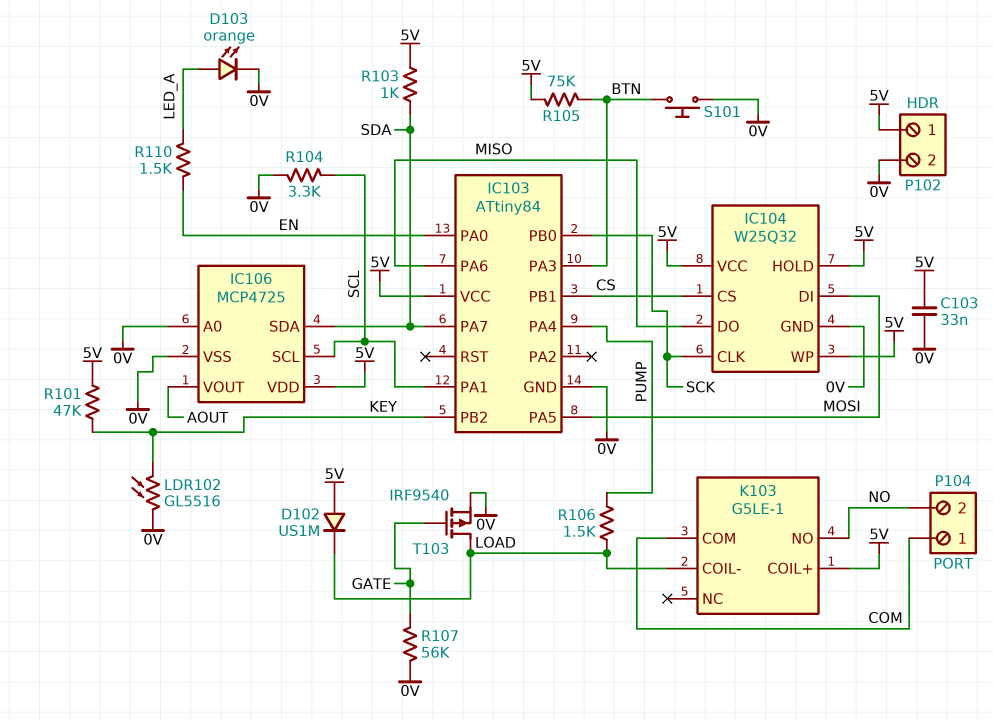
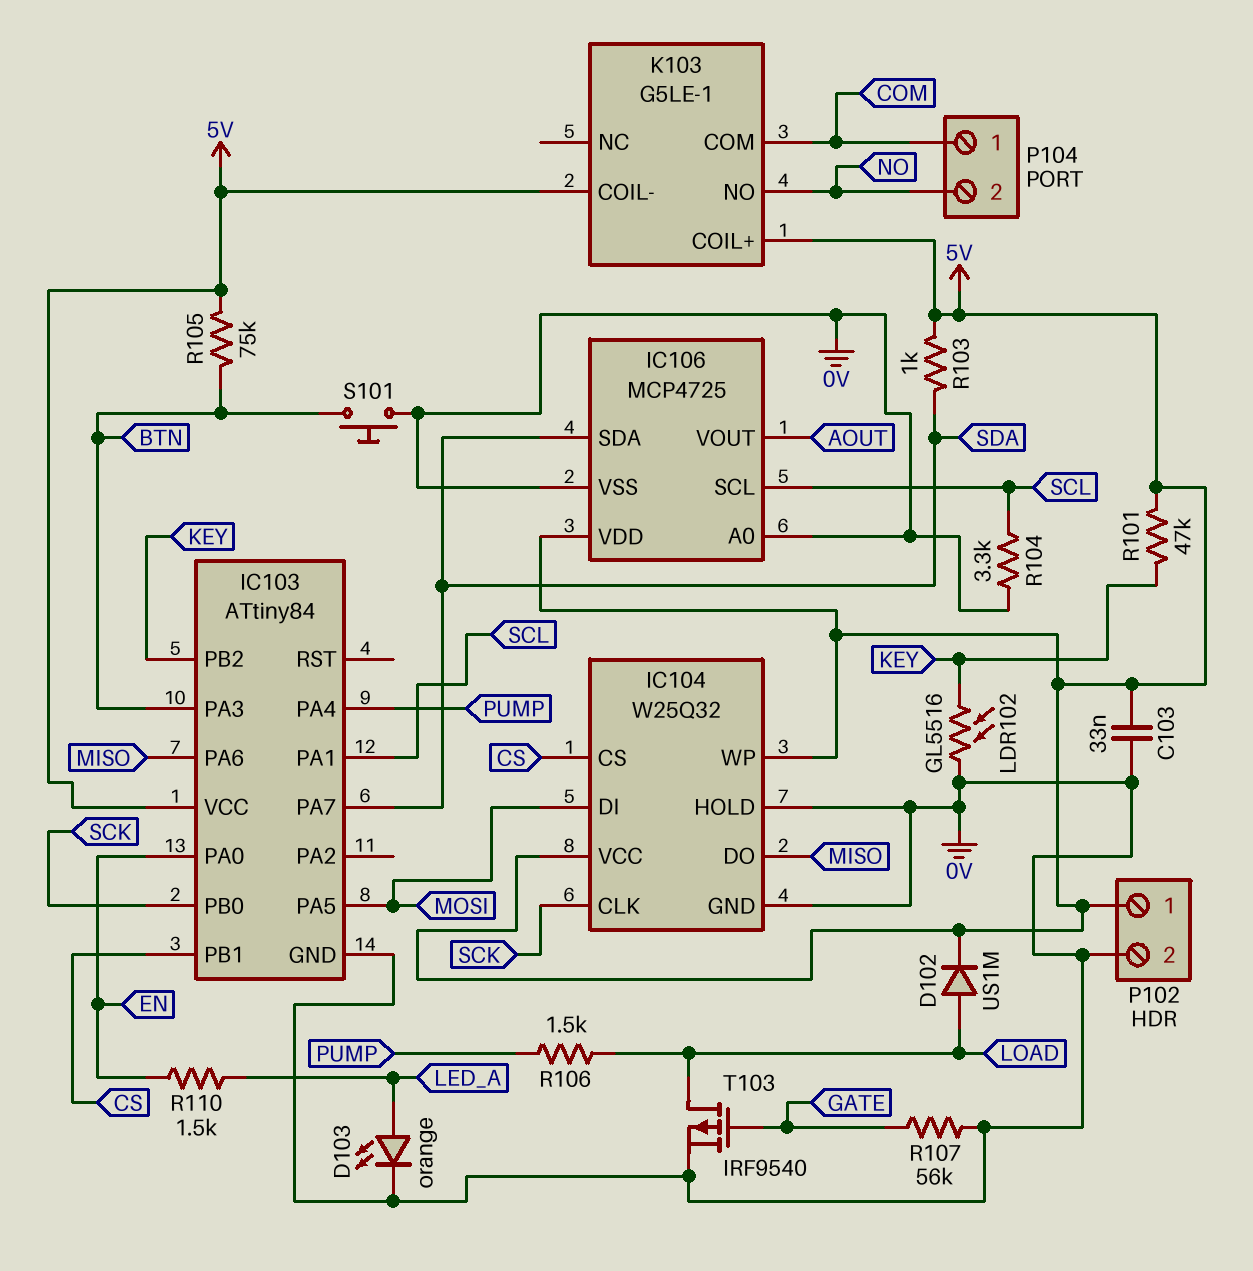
D102: diode US1M (A 5V, K LOAD) -> diode US1M (A LOAD, K 5V)
IC104 pin HOLD: 5V -> 0V
K103 pin COIL-: LOAD -> 5V

